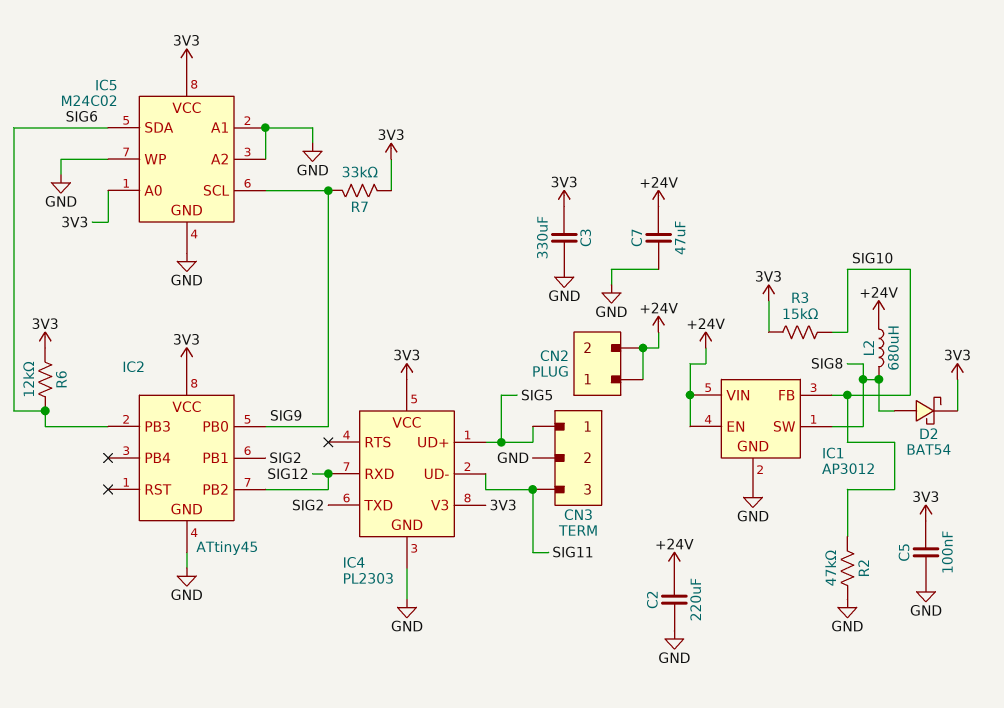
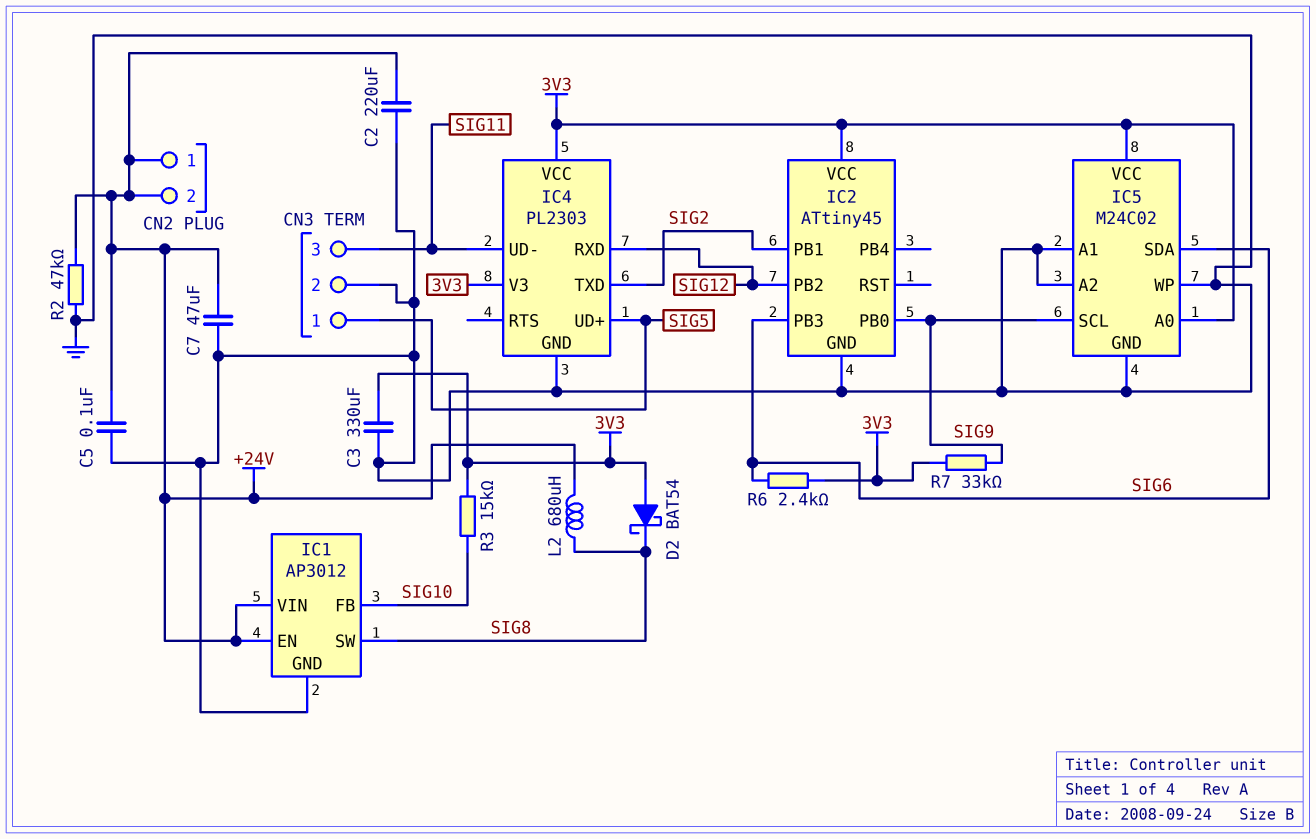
C5: 100nF (3V3, GND) -> 100nF (+24V, GND)
D2: schottky BAT54 (A SIG8, K 3V3) -> schottky BAT54 (A 3V3, K SIG8)
R2: 47k (GND, SIG10) -> 47k (+24V, GND)
R6: 12k (3V3, SIG6) -> 2.4k (3V3, SIG6)

